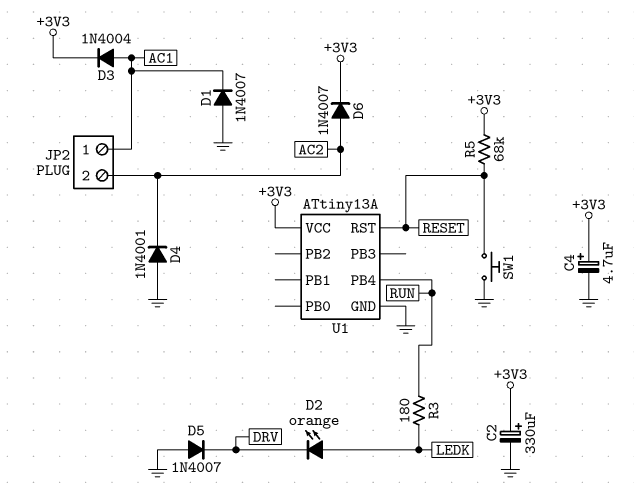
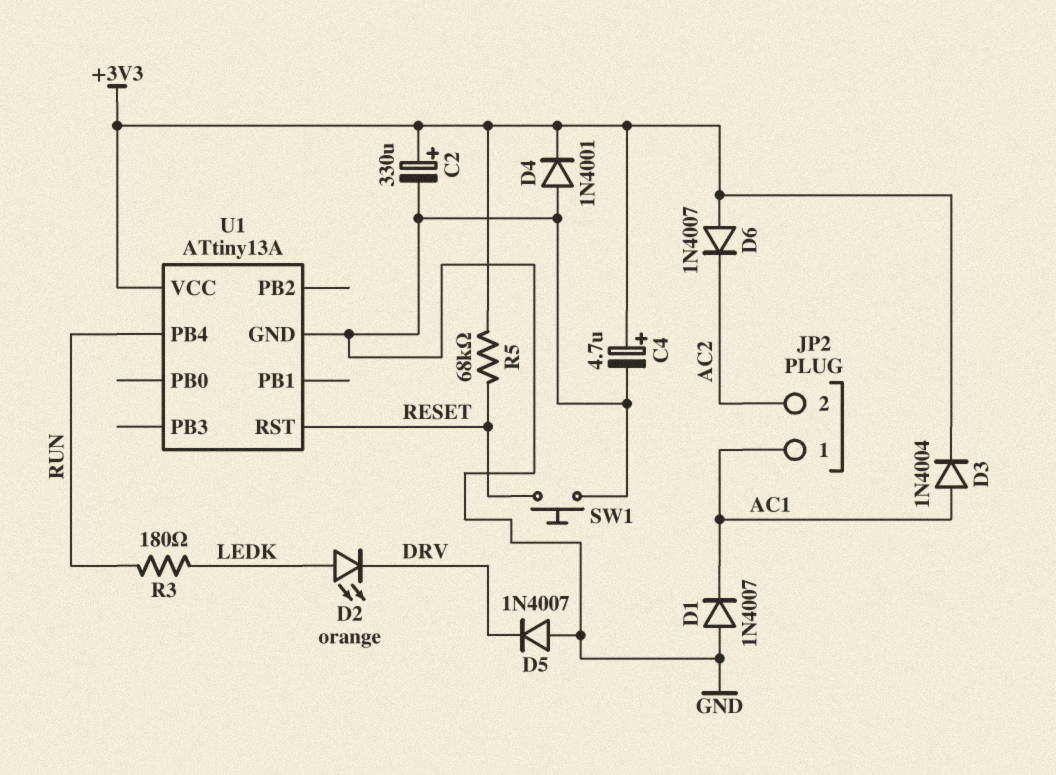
D4: diode 1N4001 (A GND, K AC2) -> diode 1N4001 (A GND, K +3V3)
D6: diode 1N4007 (A AC2, K +3V3) -> diode 1N4007 (A +3V3, K AC2)

